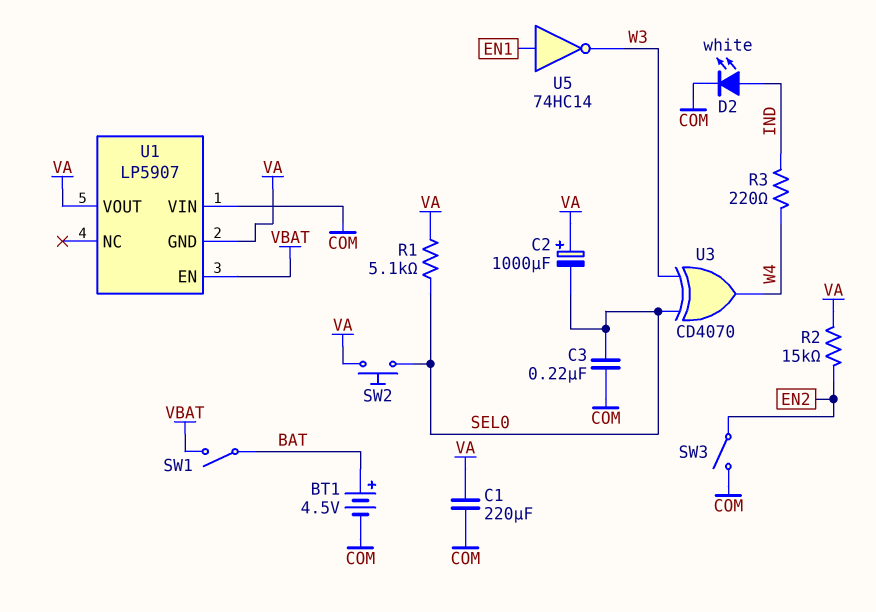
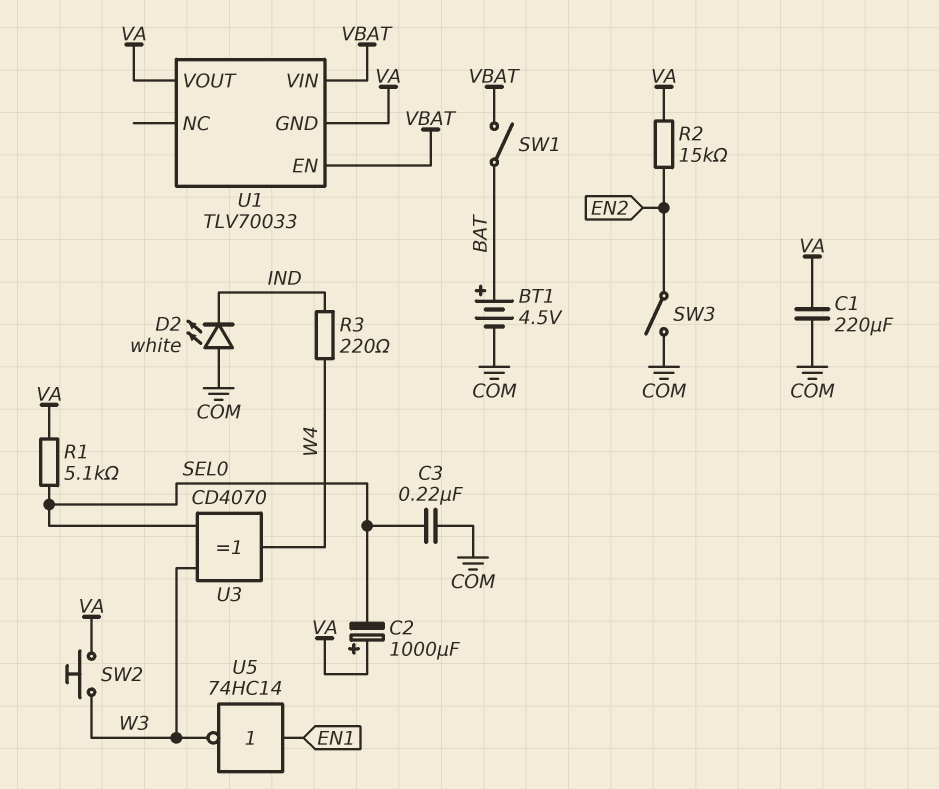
D2: LED white (A IND, K COM) -> LED white (A COM, K IND)
SW2: button (SEL0, VA) -> button (VA, W3)
U1: LP5907 -> TLV70033
U1 pin VIN: COM -> VBAT

